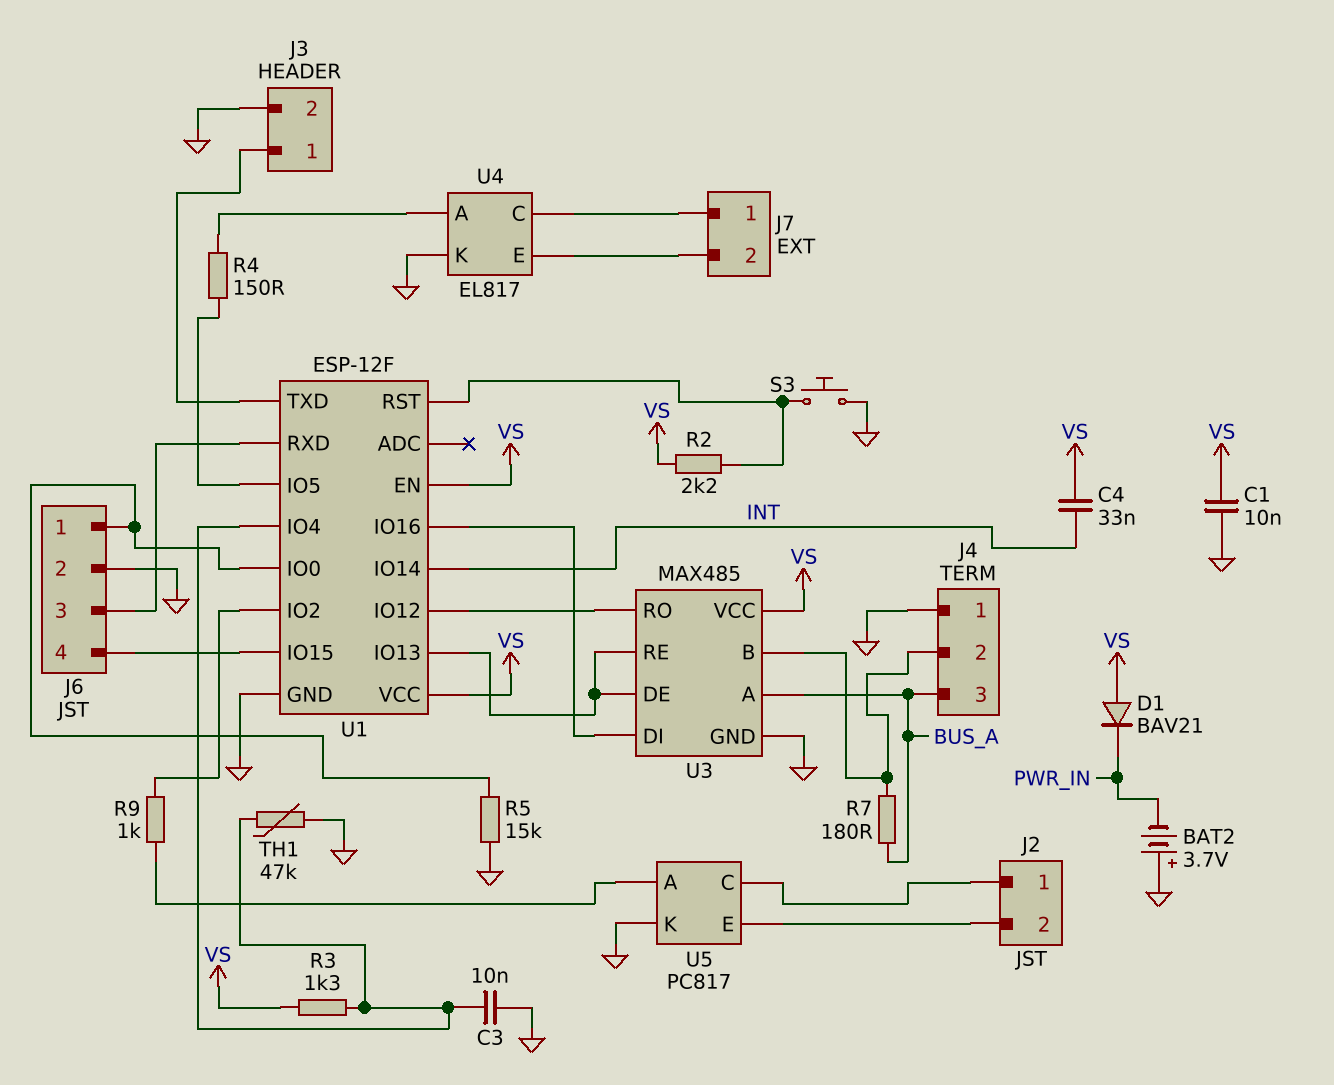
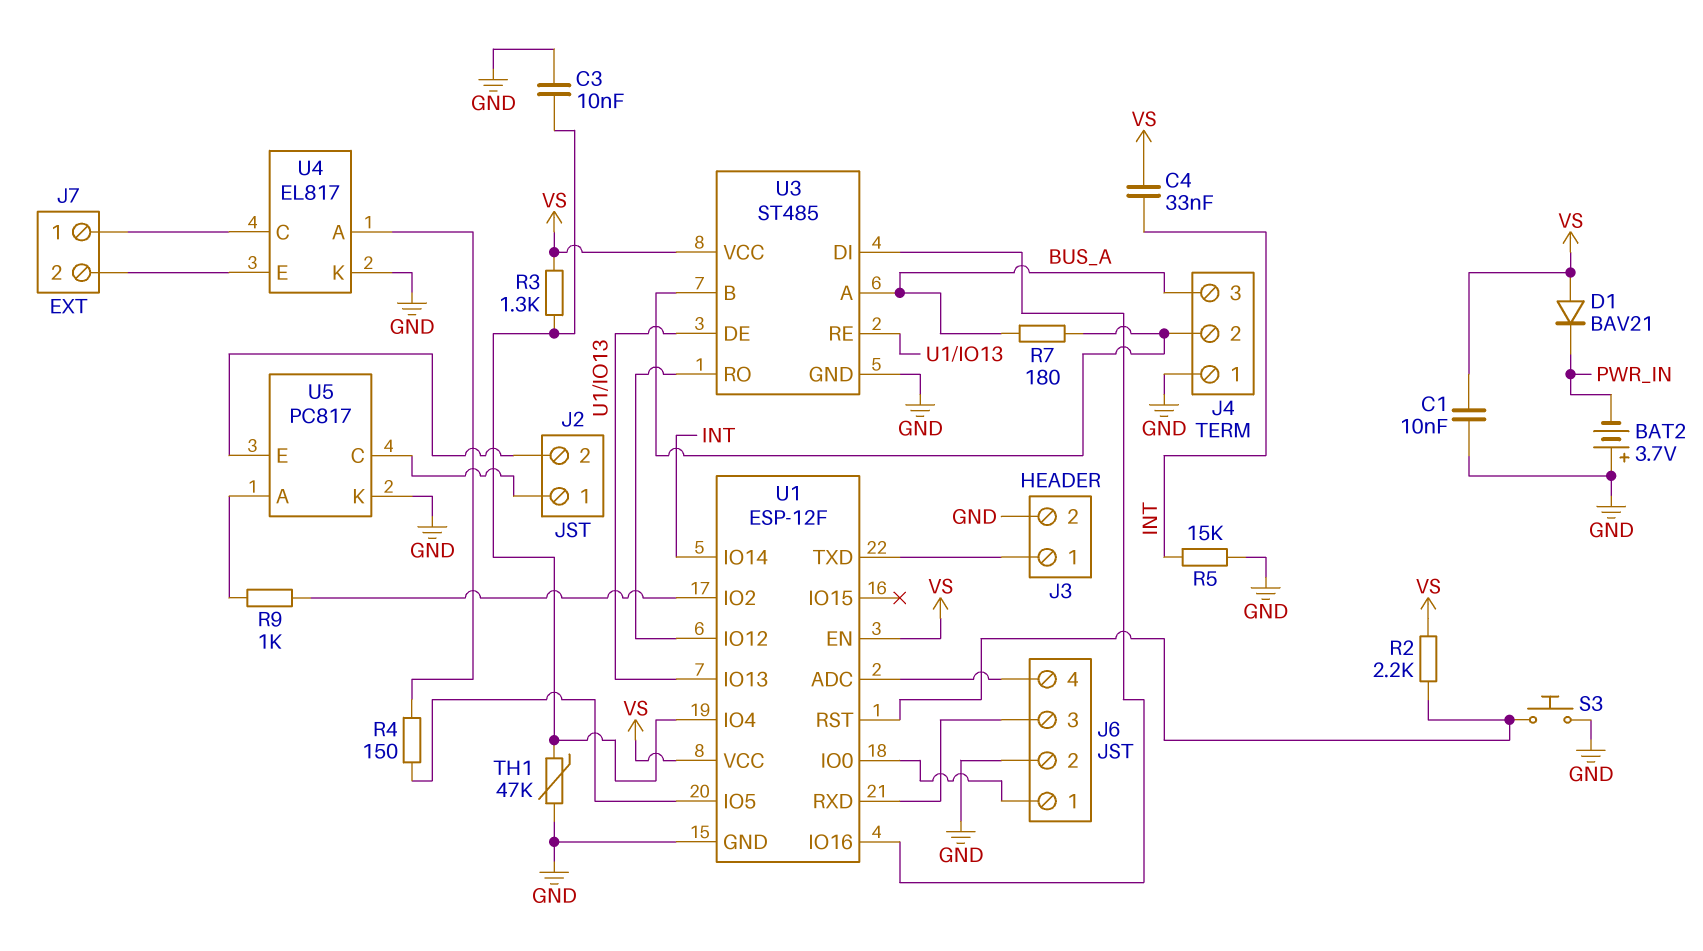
R5: 15k (GND, J6/1) -> 15k (GND, INT)
U1 pin ADC: none -> J6/4
U1 pin IO15: J6/4 -> none
U3: MAX485 -> ST485

